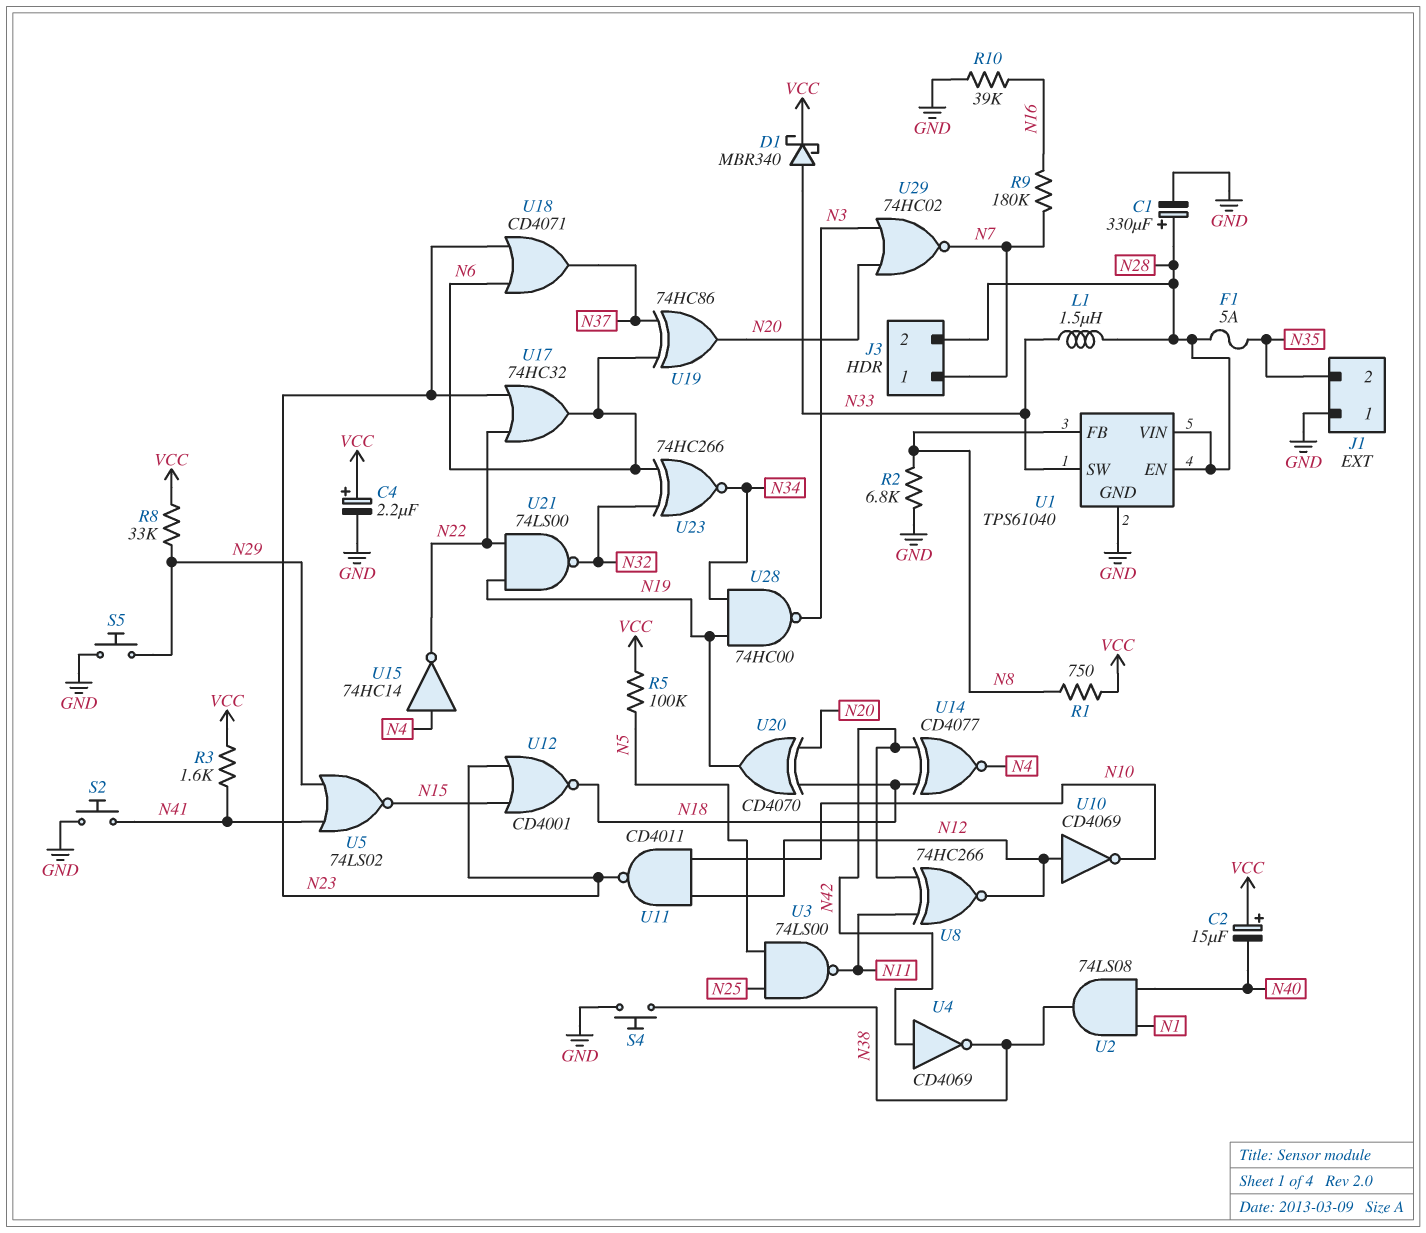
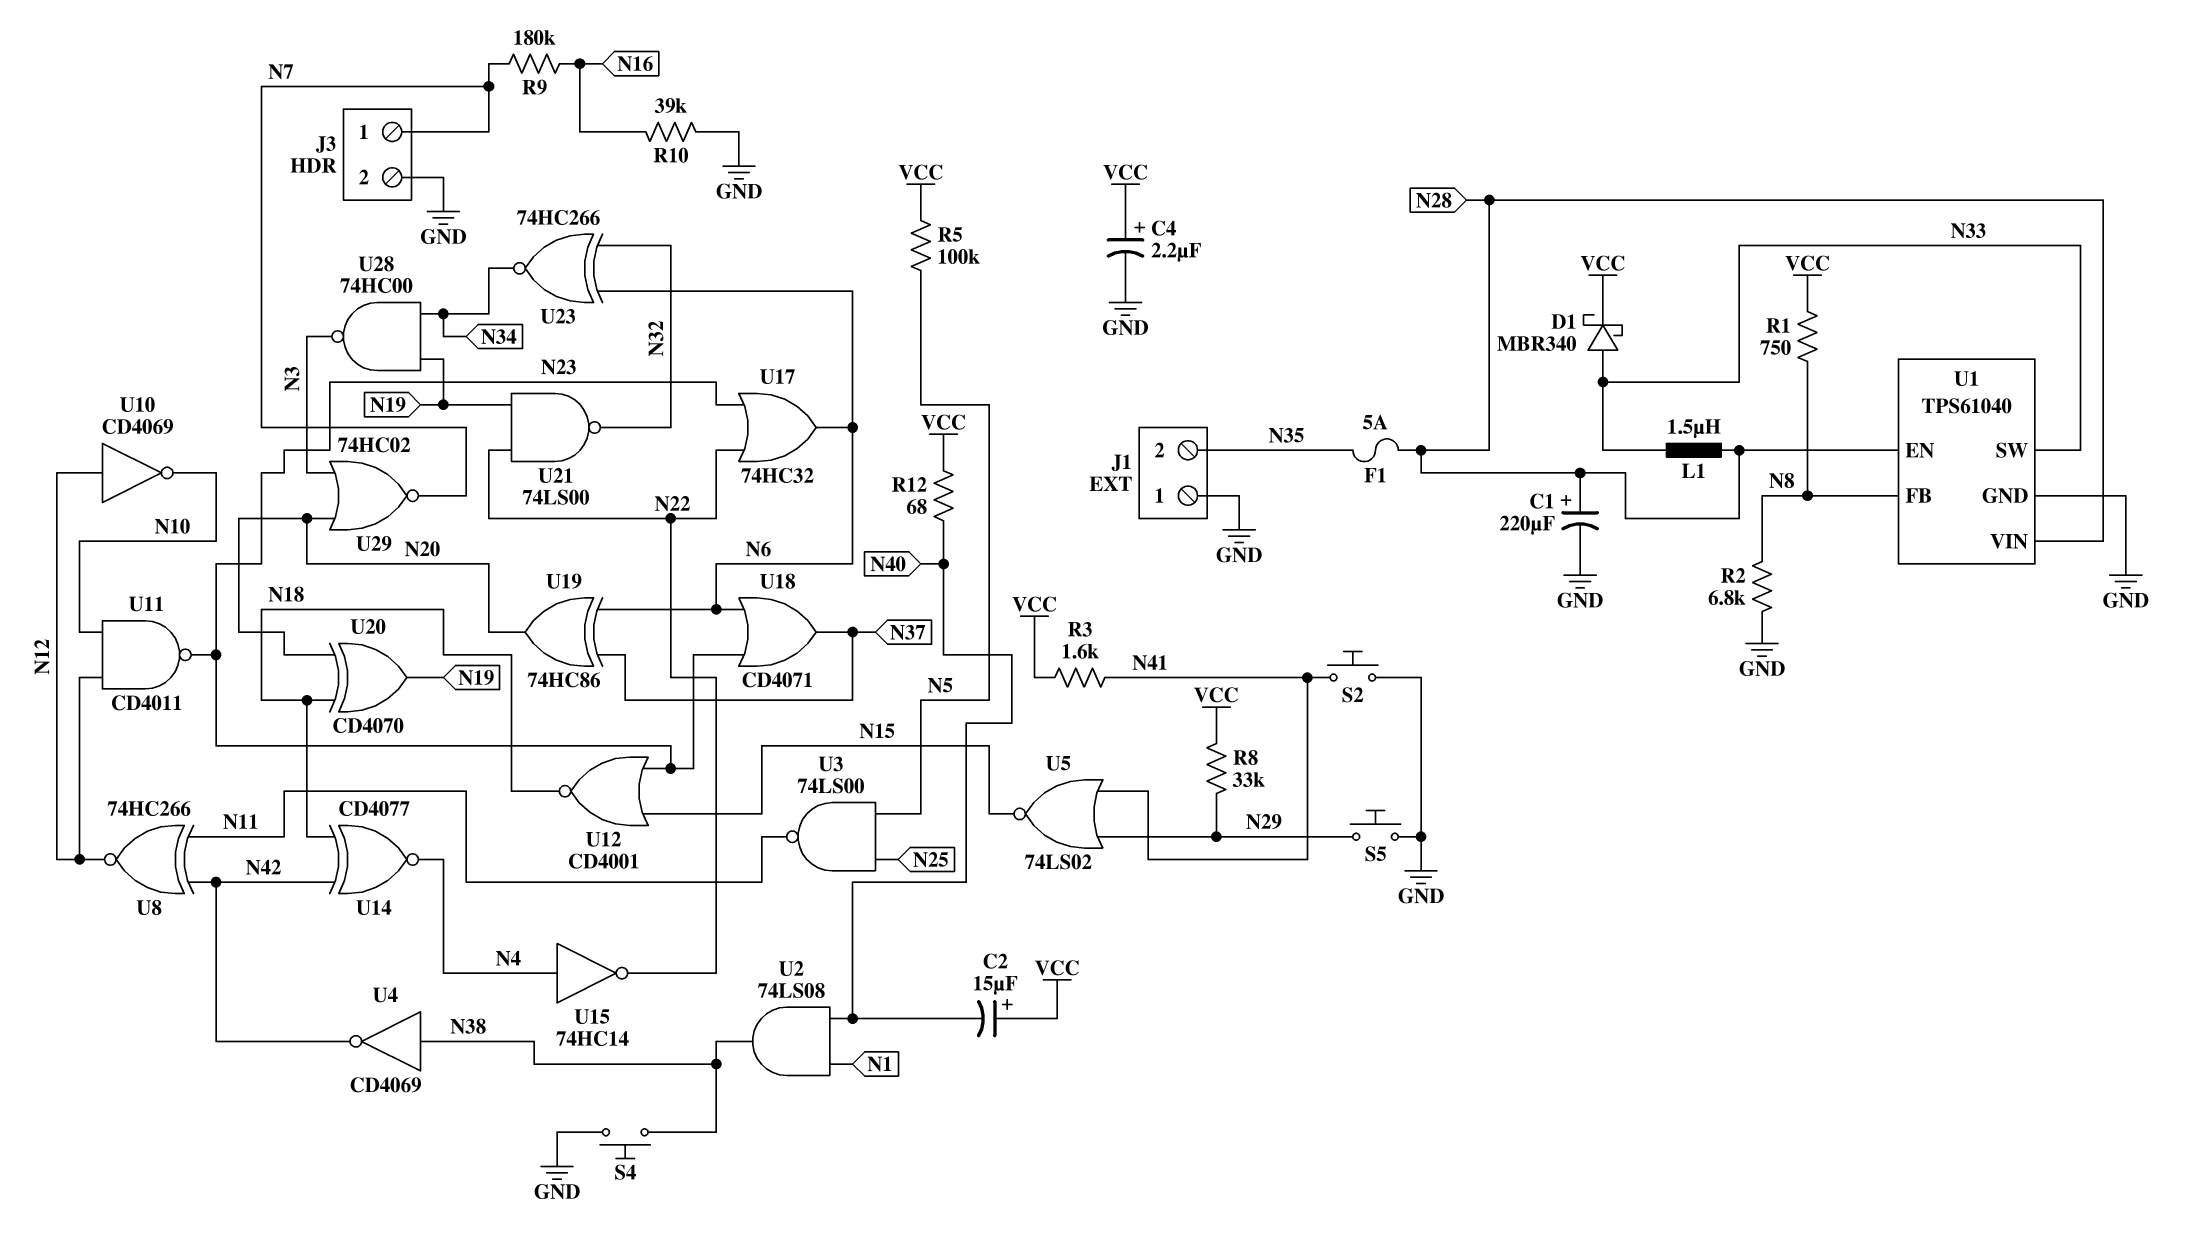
C1: 330uF (plus N28, minus GND) -> 220uF (plus N28, minus GND)
J3 pin 2: N28 -> GND
R12: none -> 68 (N40, VCC)
U4: NOT CD4069 (in N42, out N38) -> NOT CD4069 (in N38, out N42)

